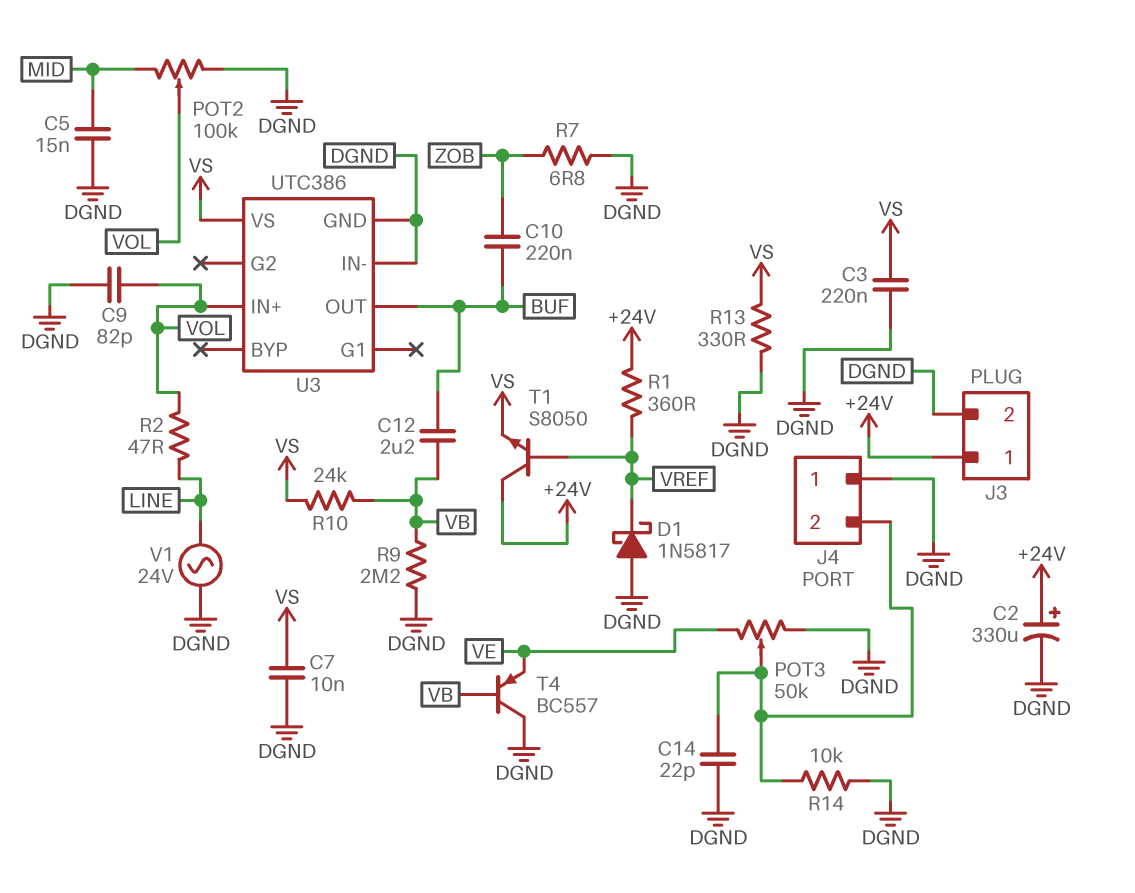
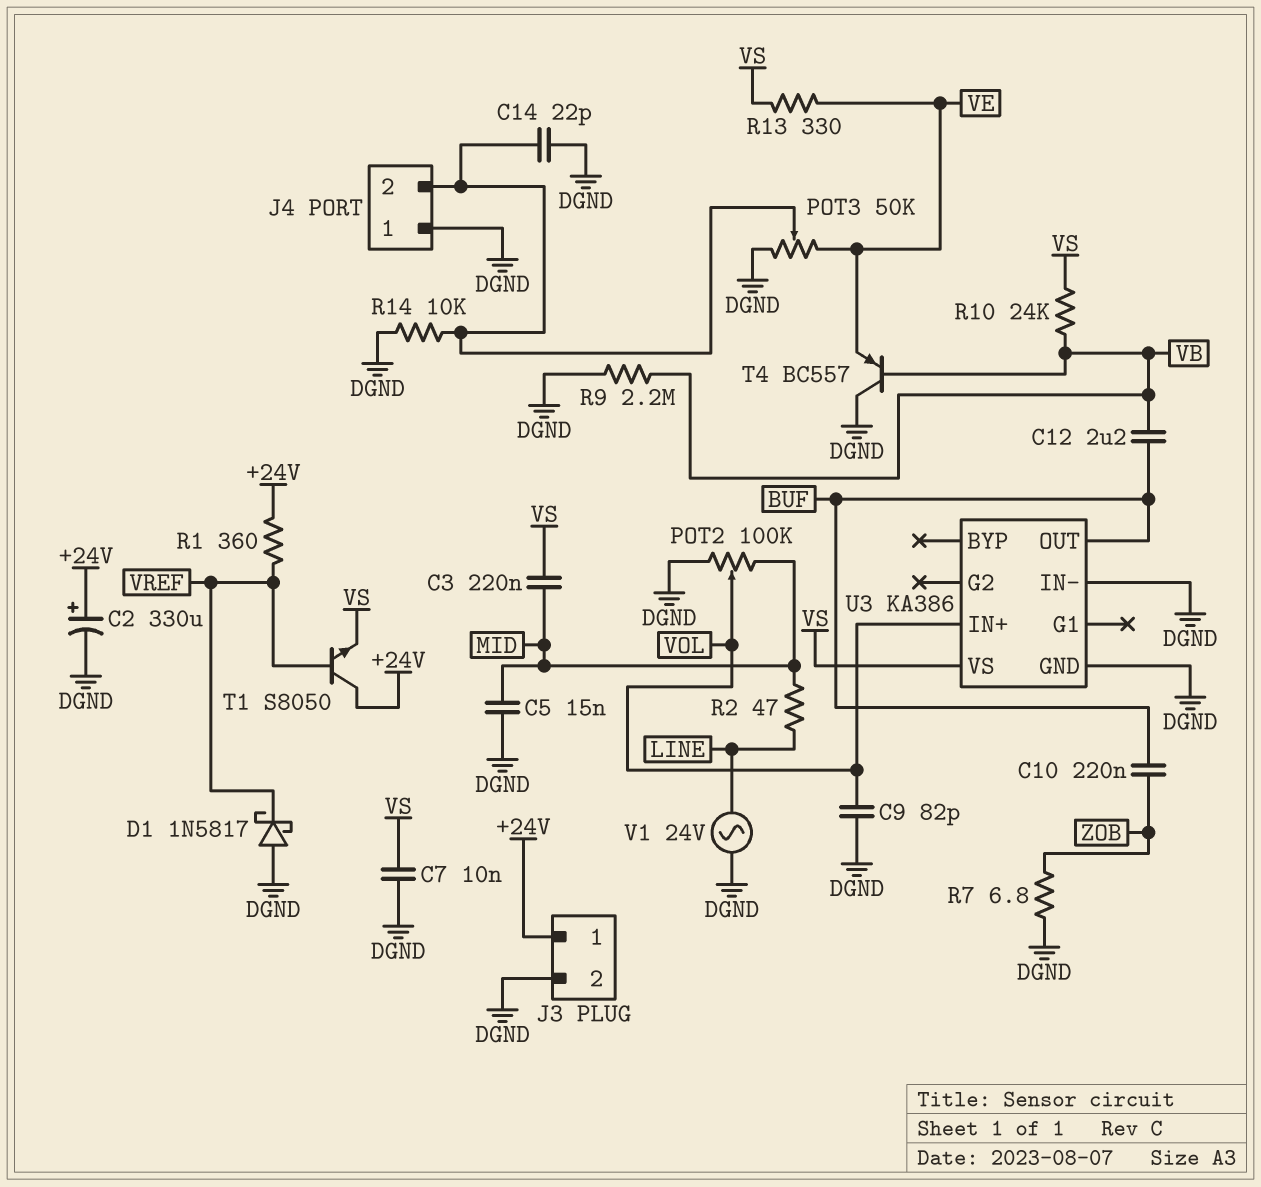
C3: 220nF (DGND, VS) -> 220nF (MID, VS)
R2: 47 (LINE, VOL) -> 47 (LINE, MID)
R13: 330 (DGND, VS) -> 330 (VE, VS)
U3: UTC386 -> KA386

